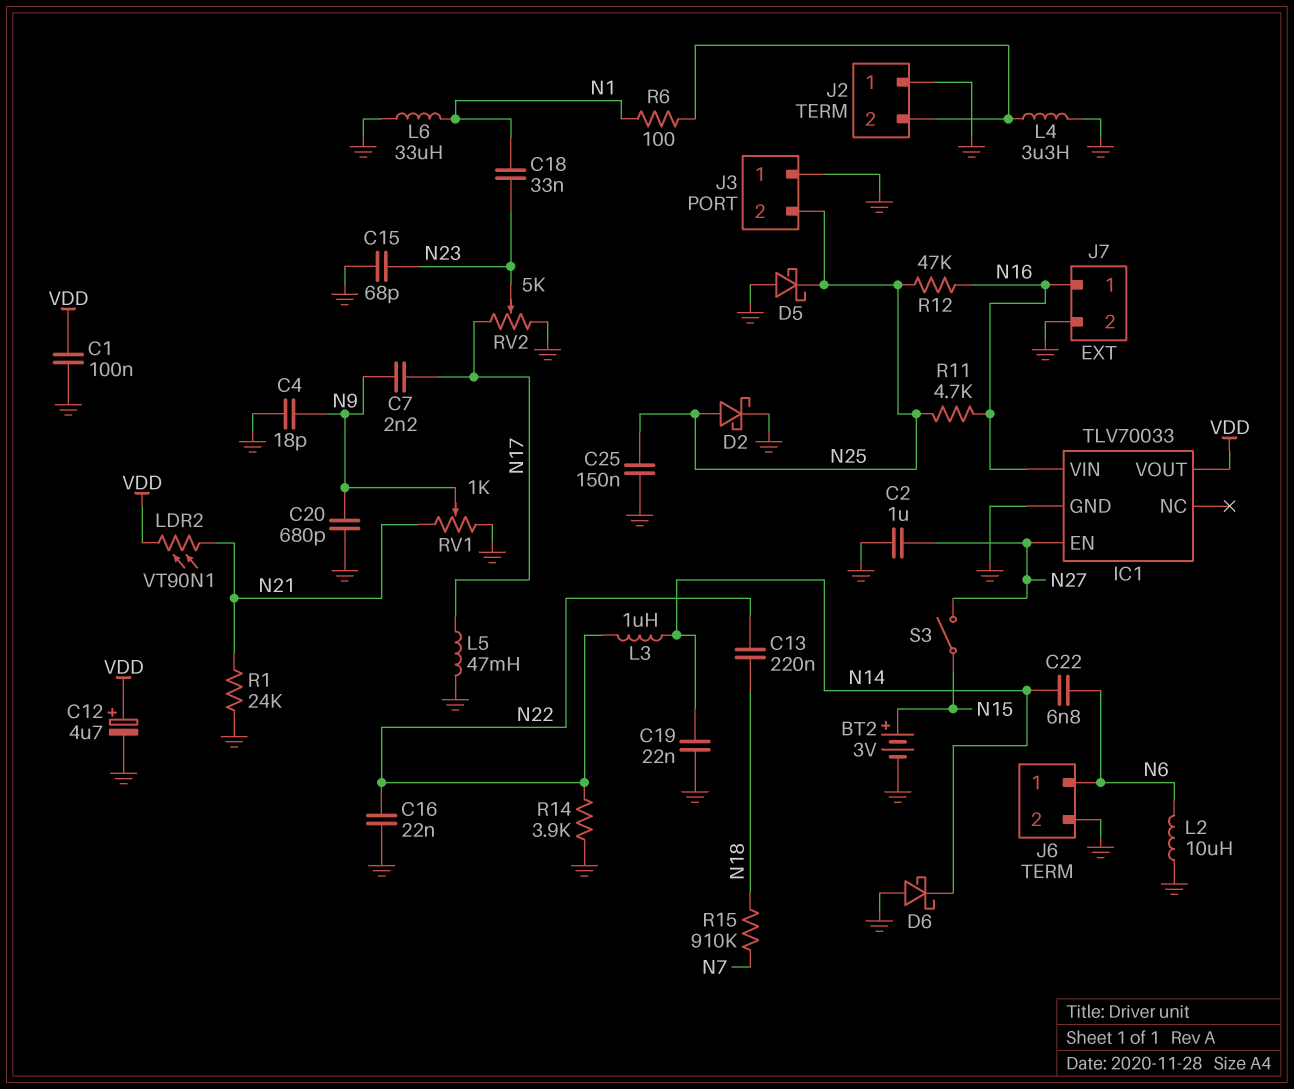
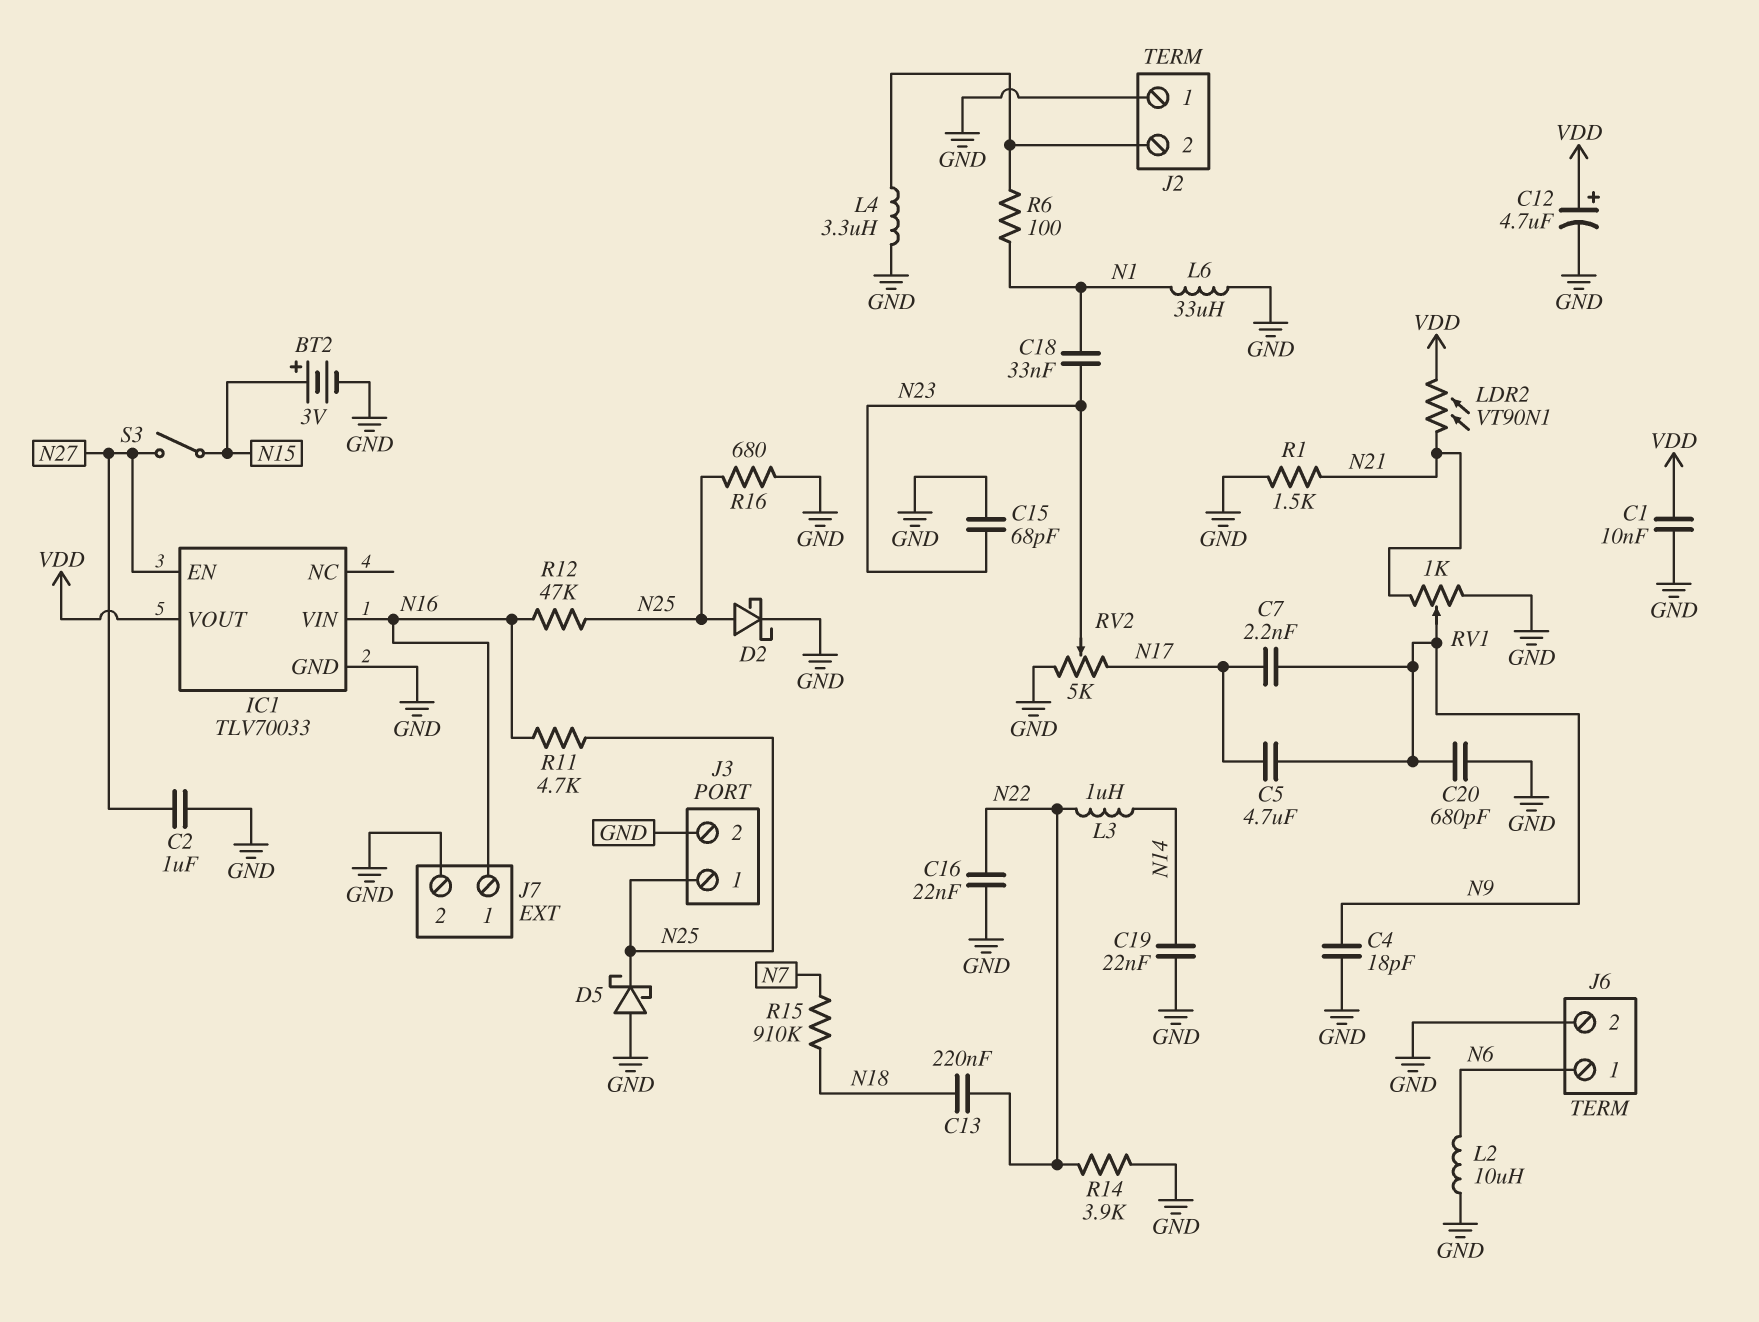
C1: 100nF (GND, VDD) -> 10nF (GND, VDD)
C5: none -> 4.7uF (N9, N17)
C22: 6.8nF (N6, N14) -> none
C25: 150nF (GND, N25) -> none
D6: schottky (A GND, K N14) -> none
J3 pin 1: GND -> N25
J3 pin 2: N25 -> GND
L5: 47mH (GND, N17) -> none
R1: 24k (GND, N21) -> 1.5k (GND, N21)
R16: none -> 680 (GND, N25)

